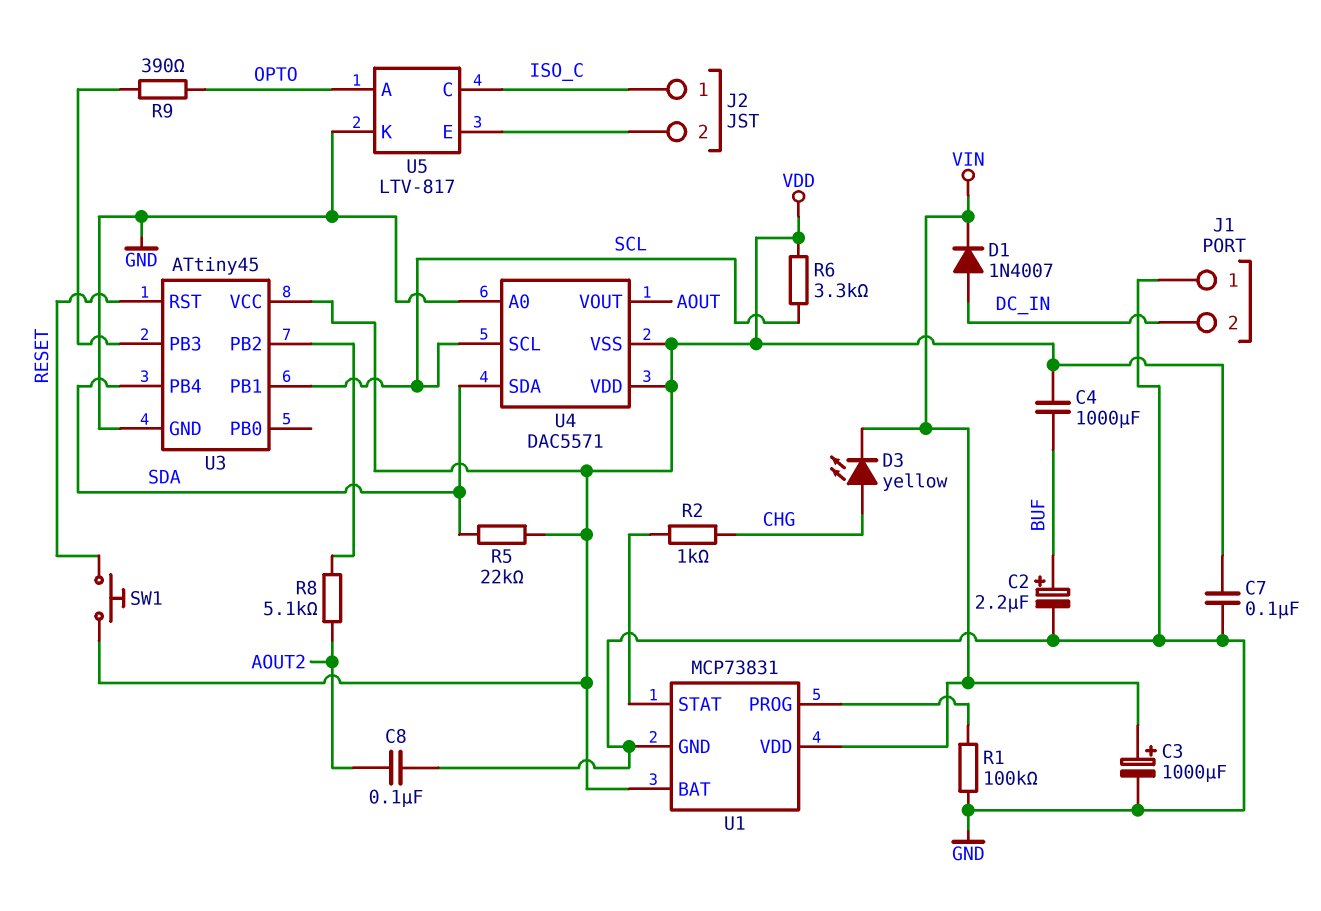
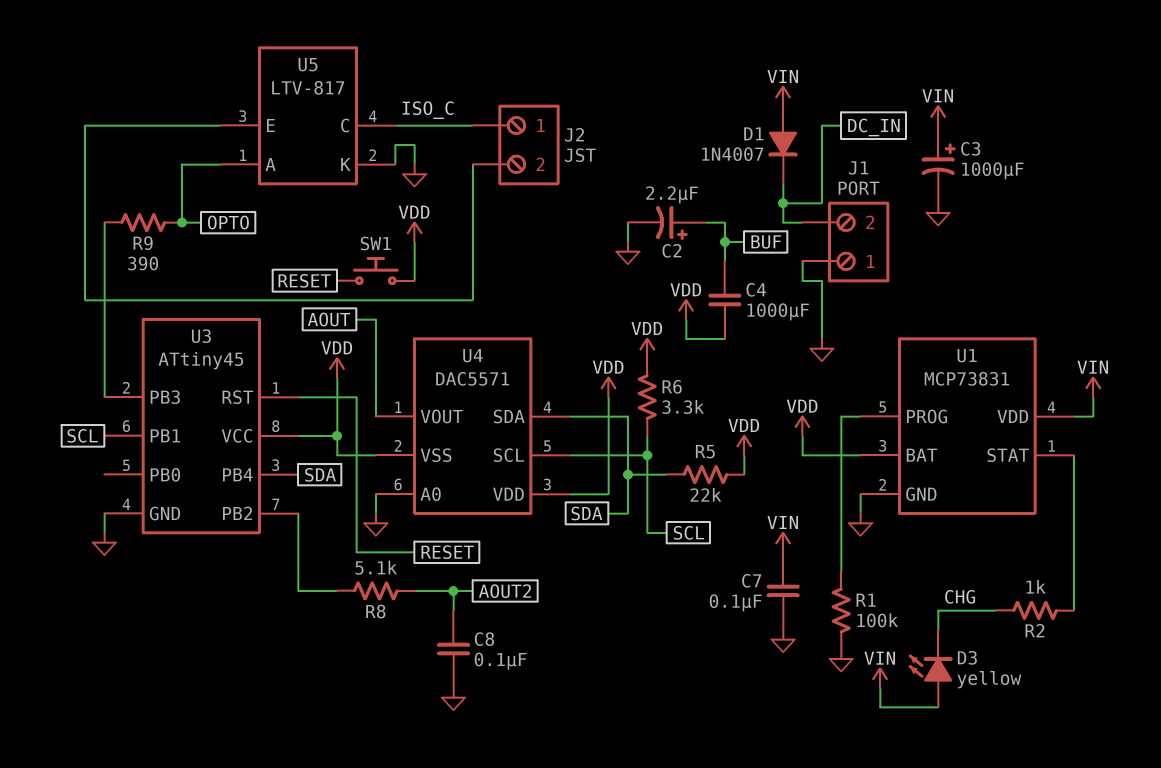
C7: 100nF (GND, VDD) -> 100nF (GND, VIN)
D1: diode 1N4007 (A DC_IN, K VIN) -> diode 1N4007 (A VIN, K DC_IN)
D3: LED yellow (A CHG, K VIN) -> LED yellow (A VIN, K CHG)

